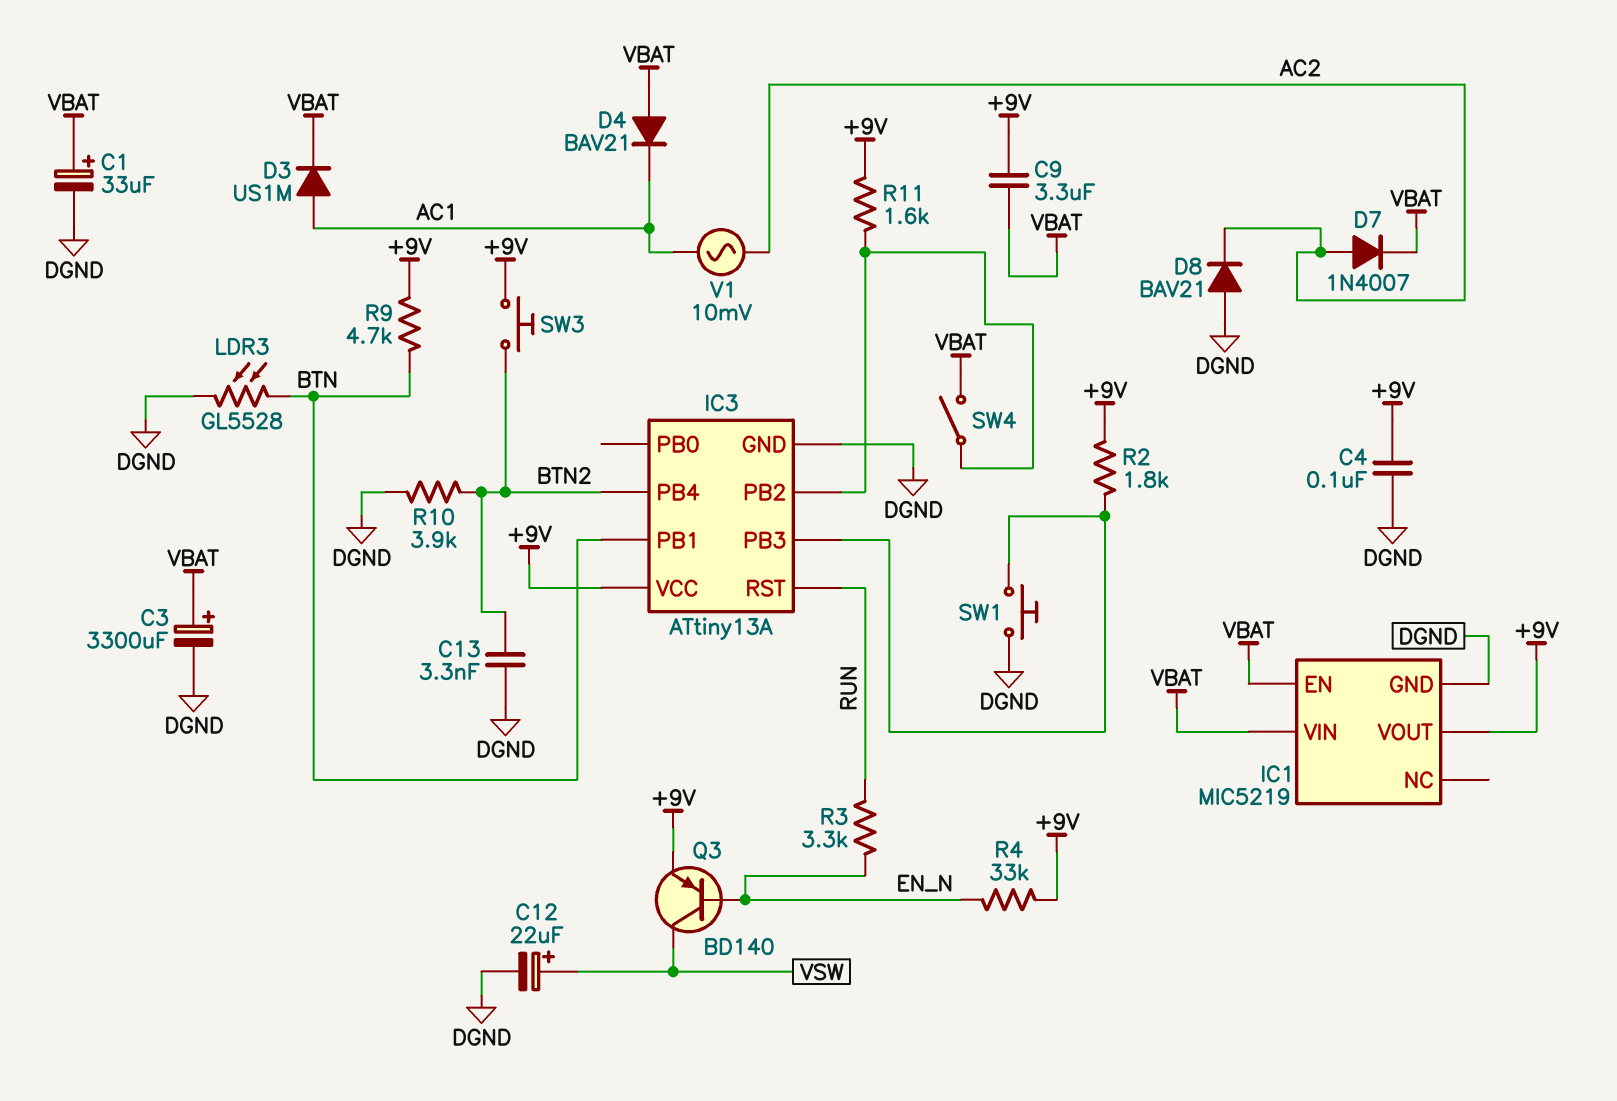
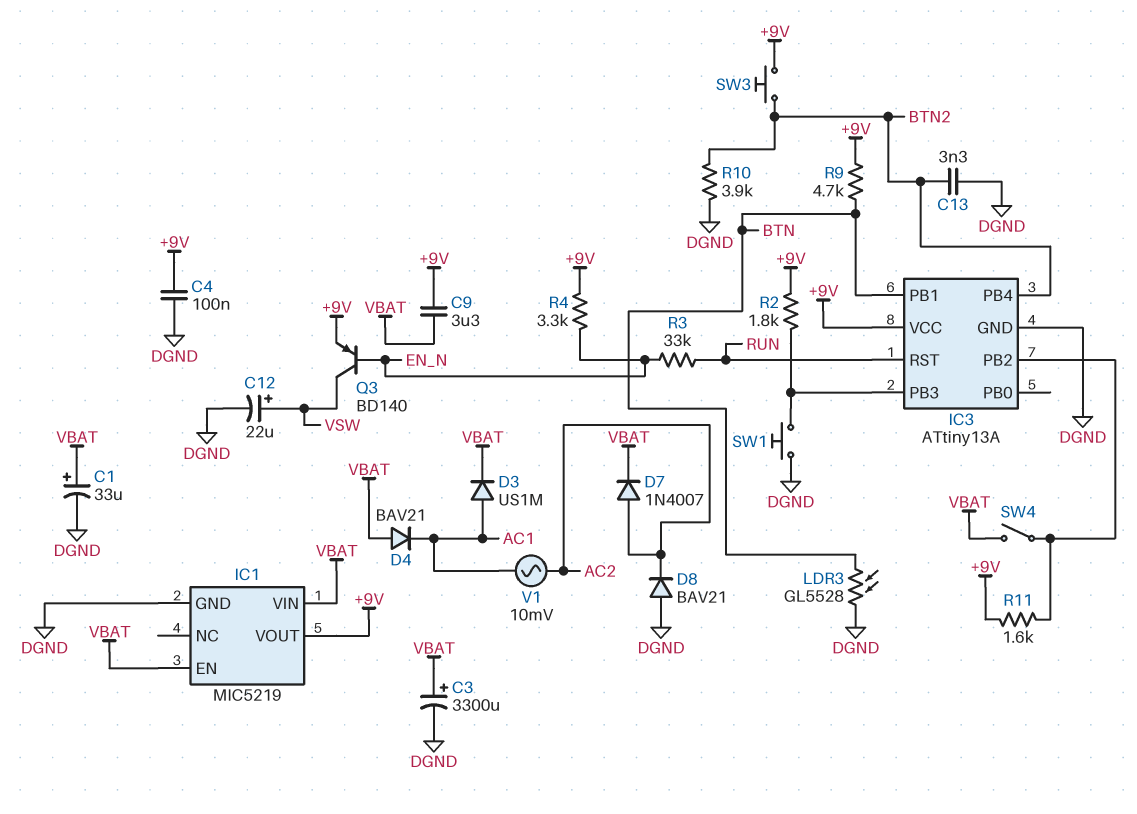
R3: 3.3k (EN_N, RUN) -> 33k (EN_N, RUN)
R4: 33k (+9V, EN_N) -> 3.3k (+9V, EN_N)

